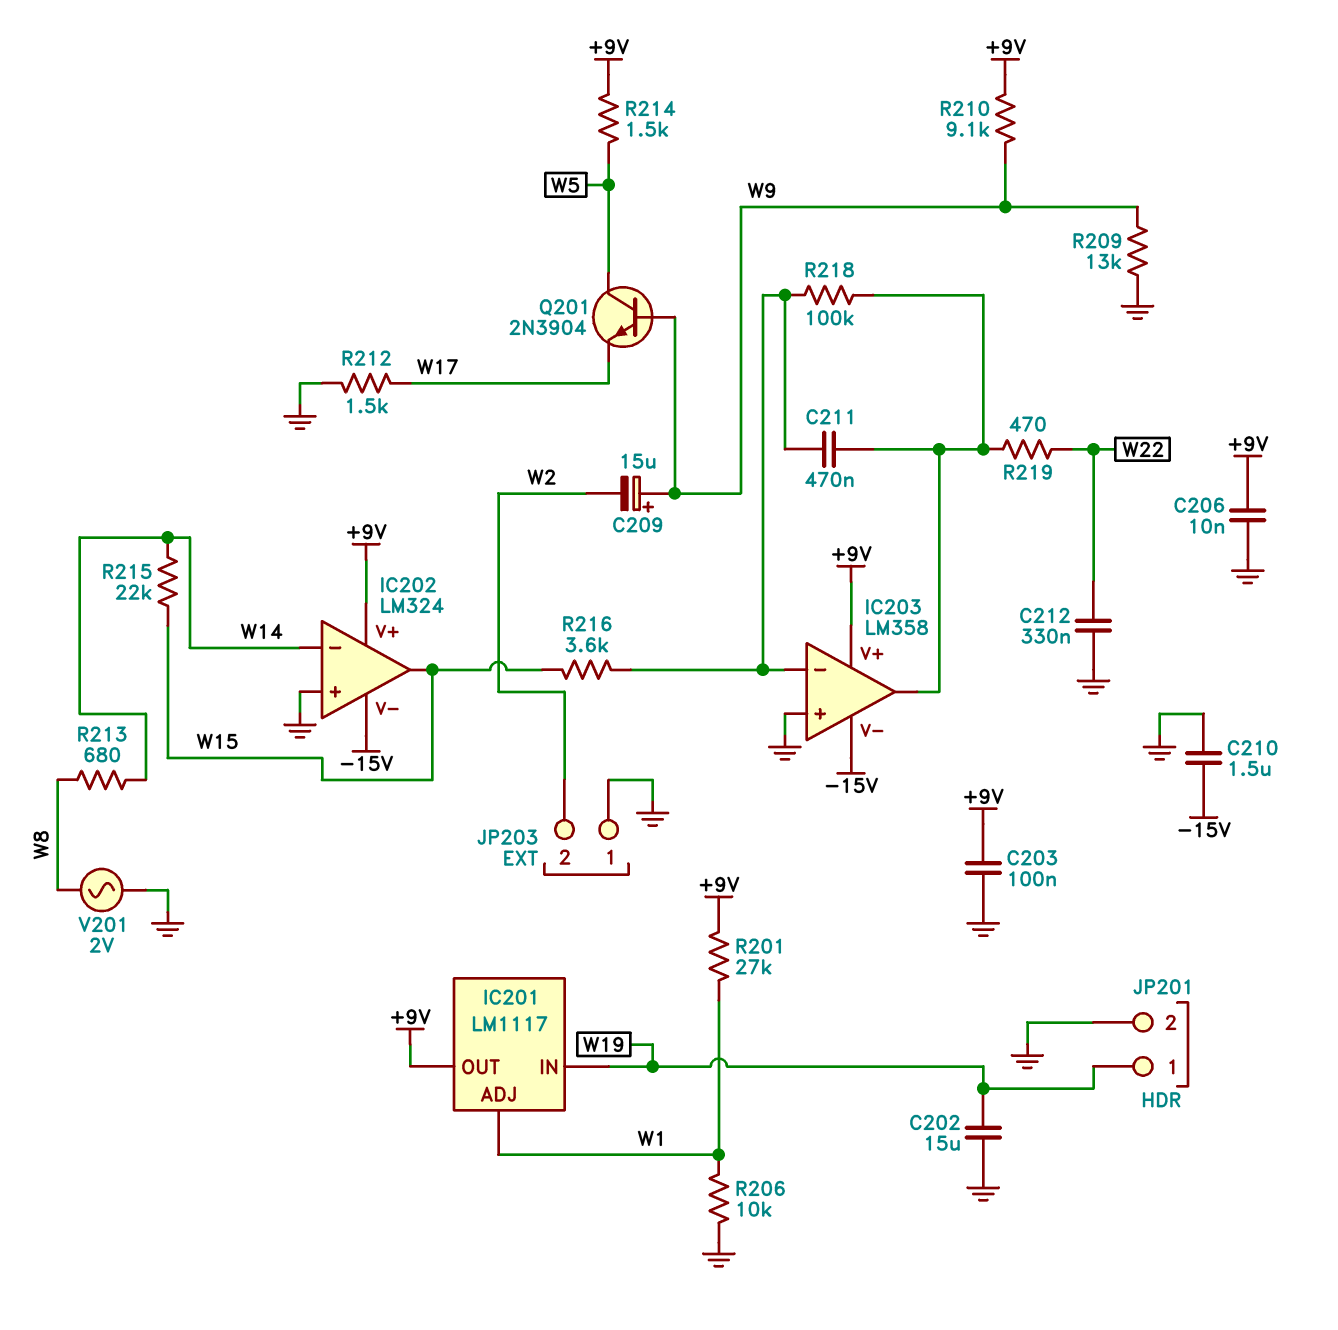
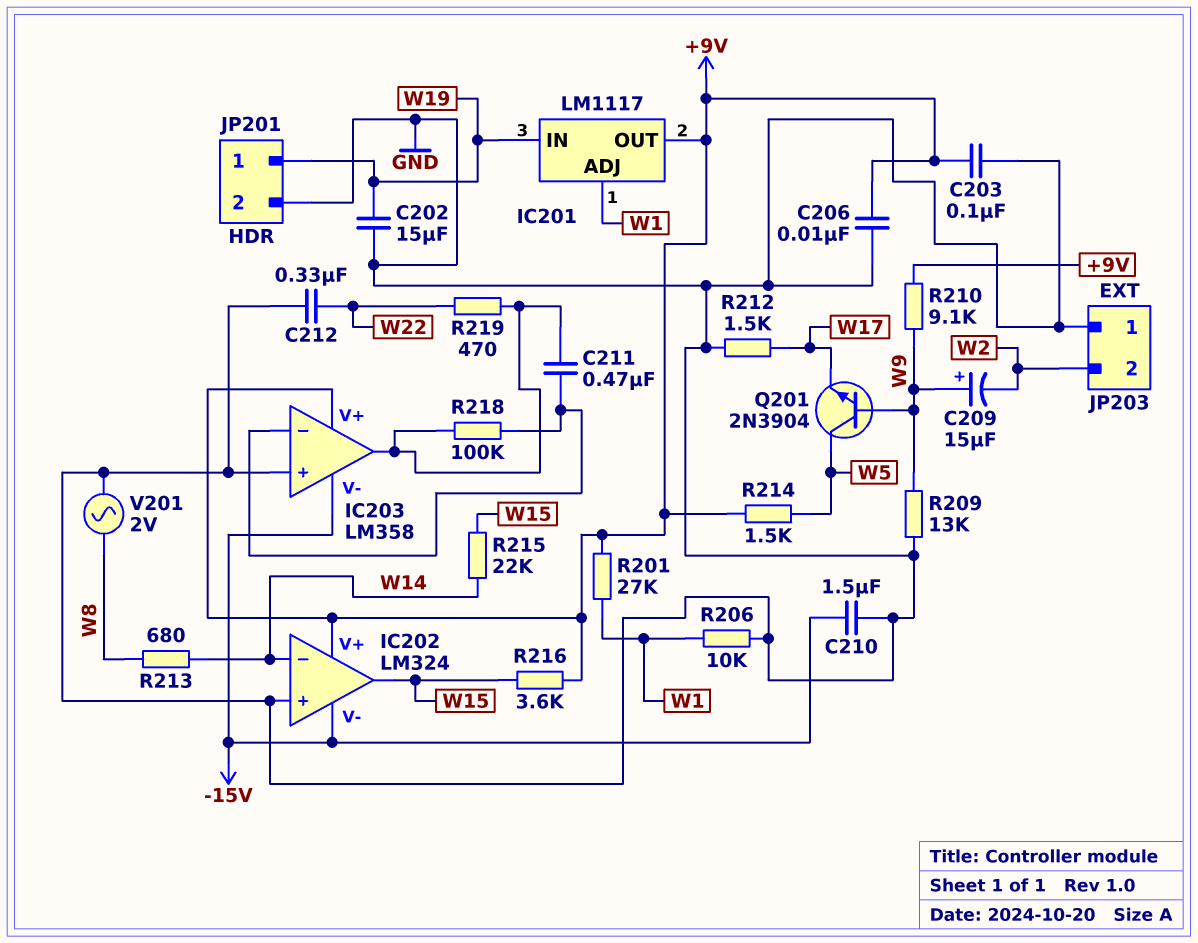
R216: 3.6k (IC203/in-, W15) -> 3.6k (+9V, W15)

